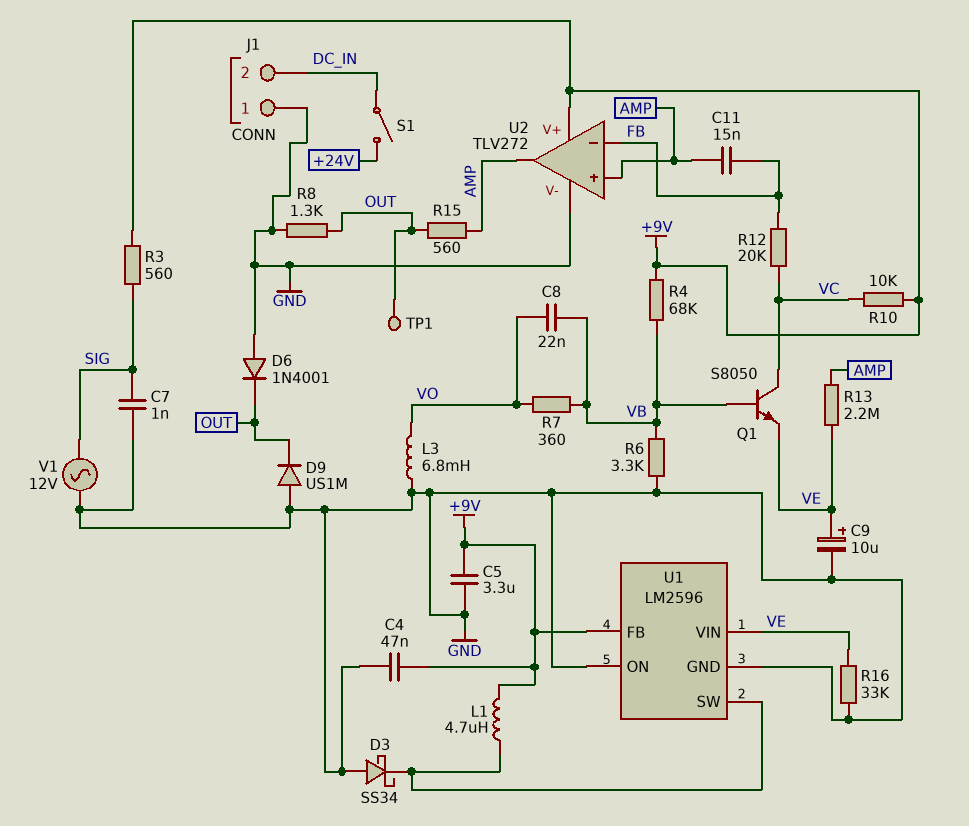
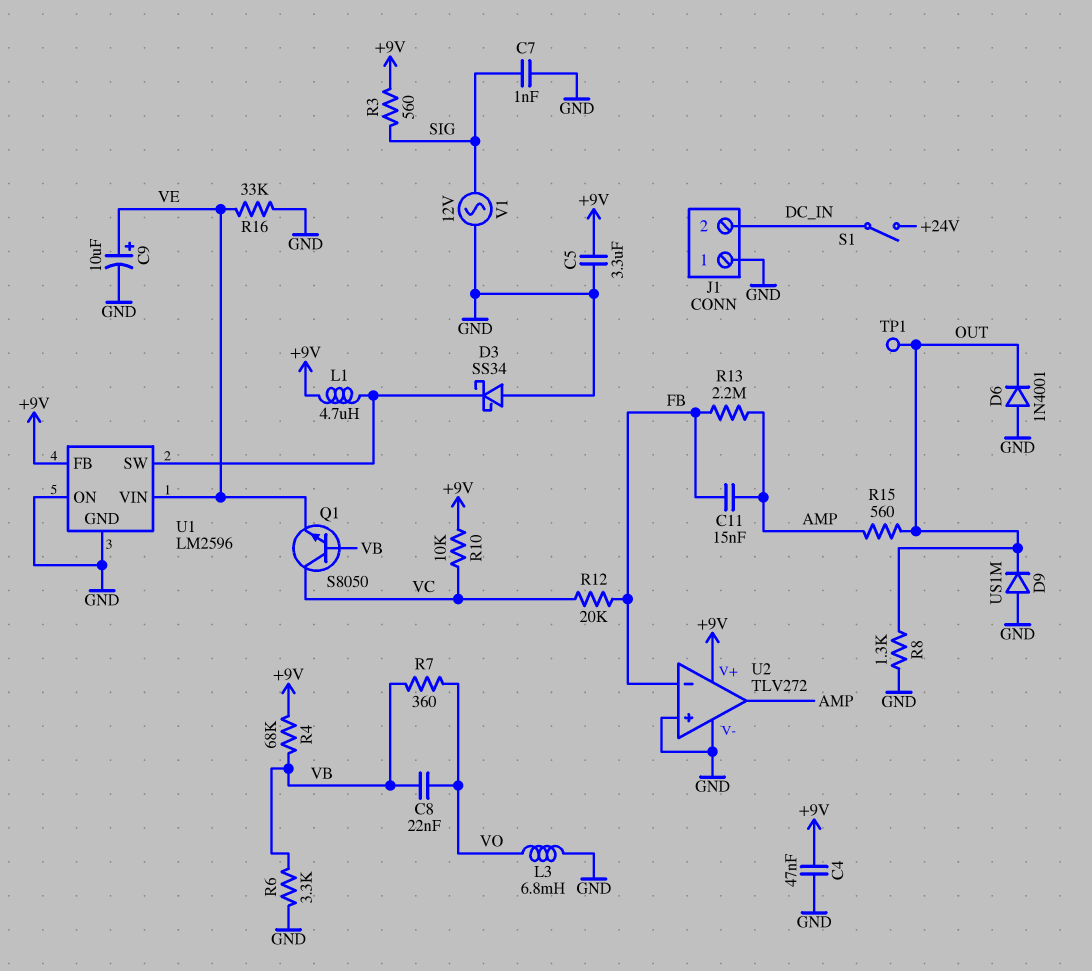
R13: 2.2M (AMP, VE) -> 2.2M (AMP, FB)
U2 pin in+: AMP -> GND

